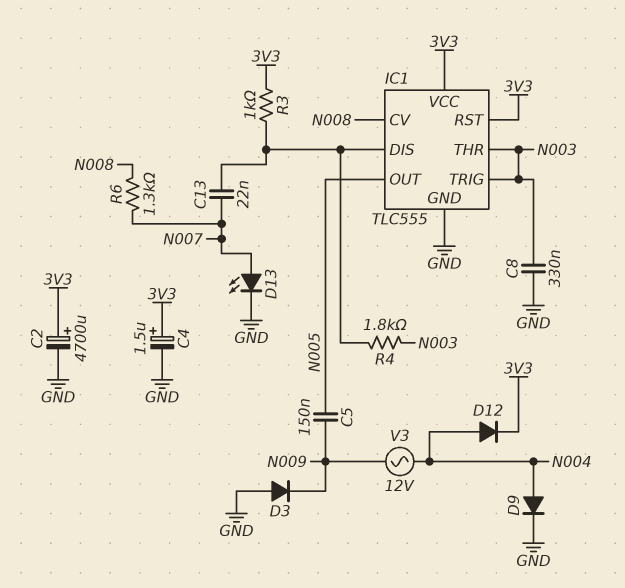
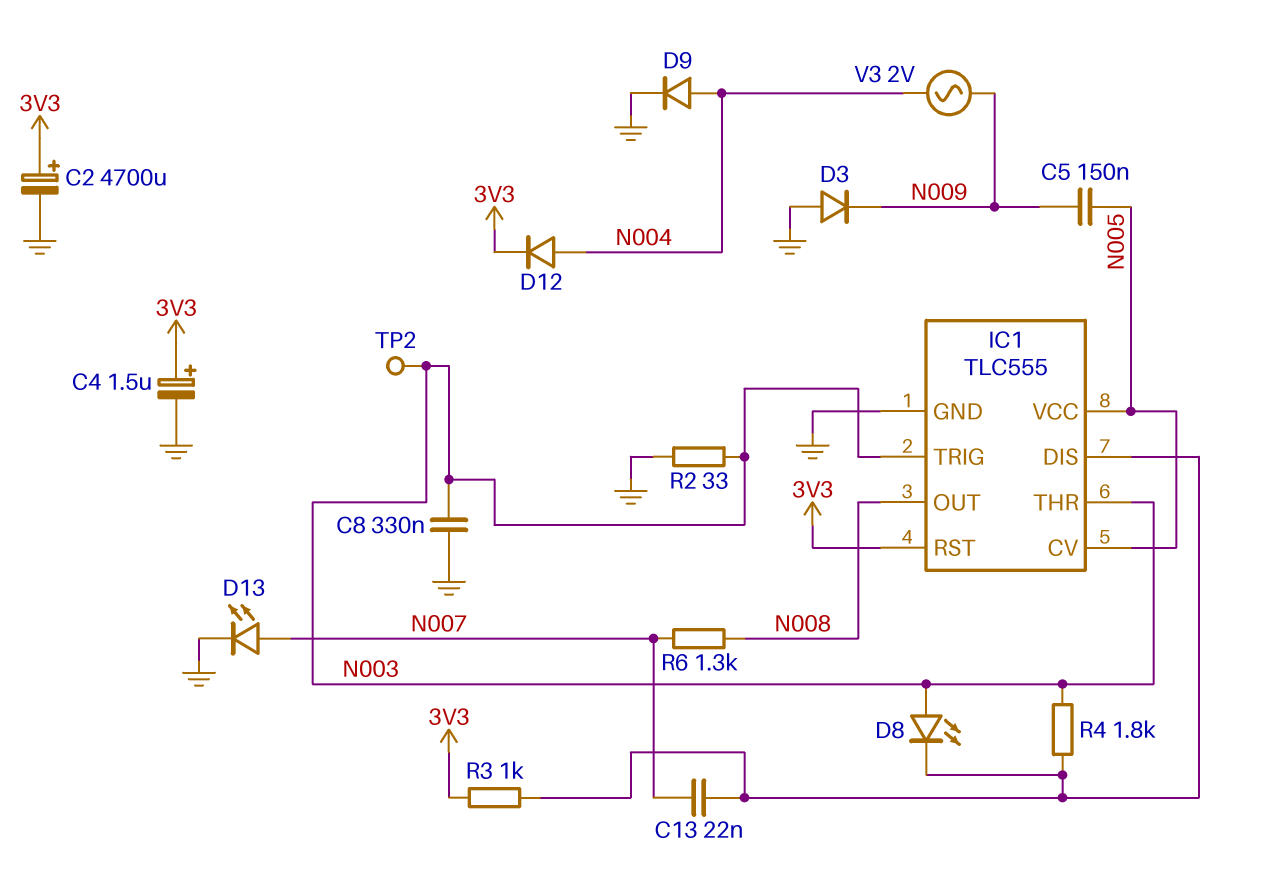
D8: none -> LED (A N003, K IC1/DIS)
IC1 pin CV: N008 -> N005
IC1 pin OUT: N005 -> N008
IC1 pin VCC: 3V3 -> N005
R2: none -> 33 (GND, N003)
TP2: none -> test point (N003)
V3: AC 12V (N004, N009) -> AC 2V (N004, N009)

